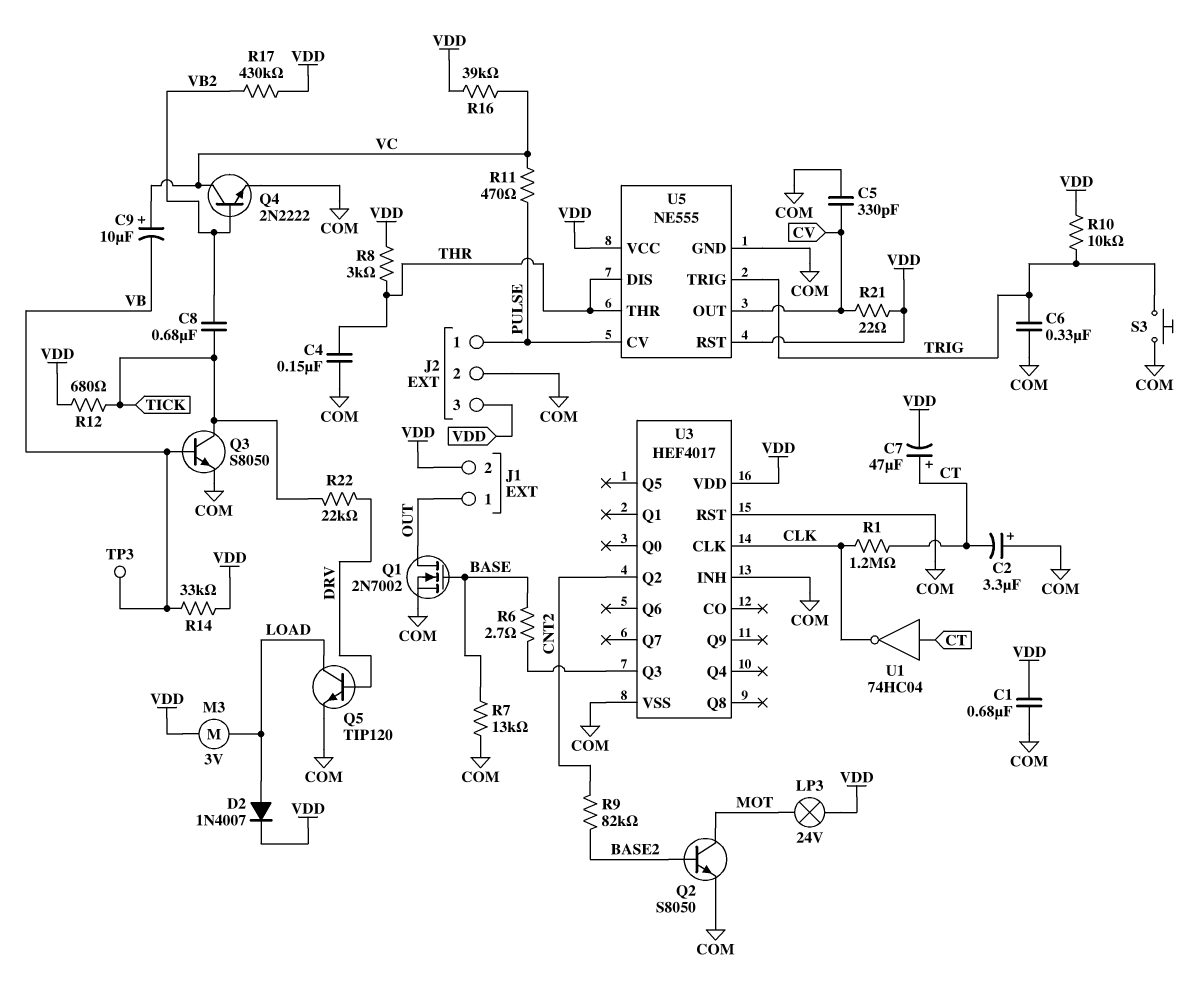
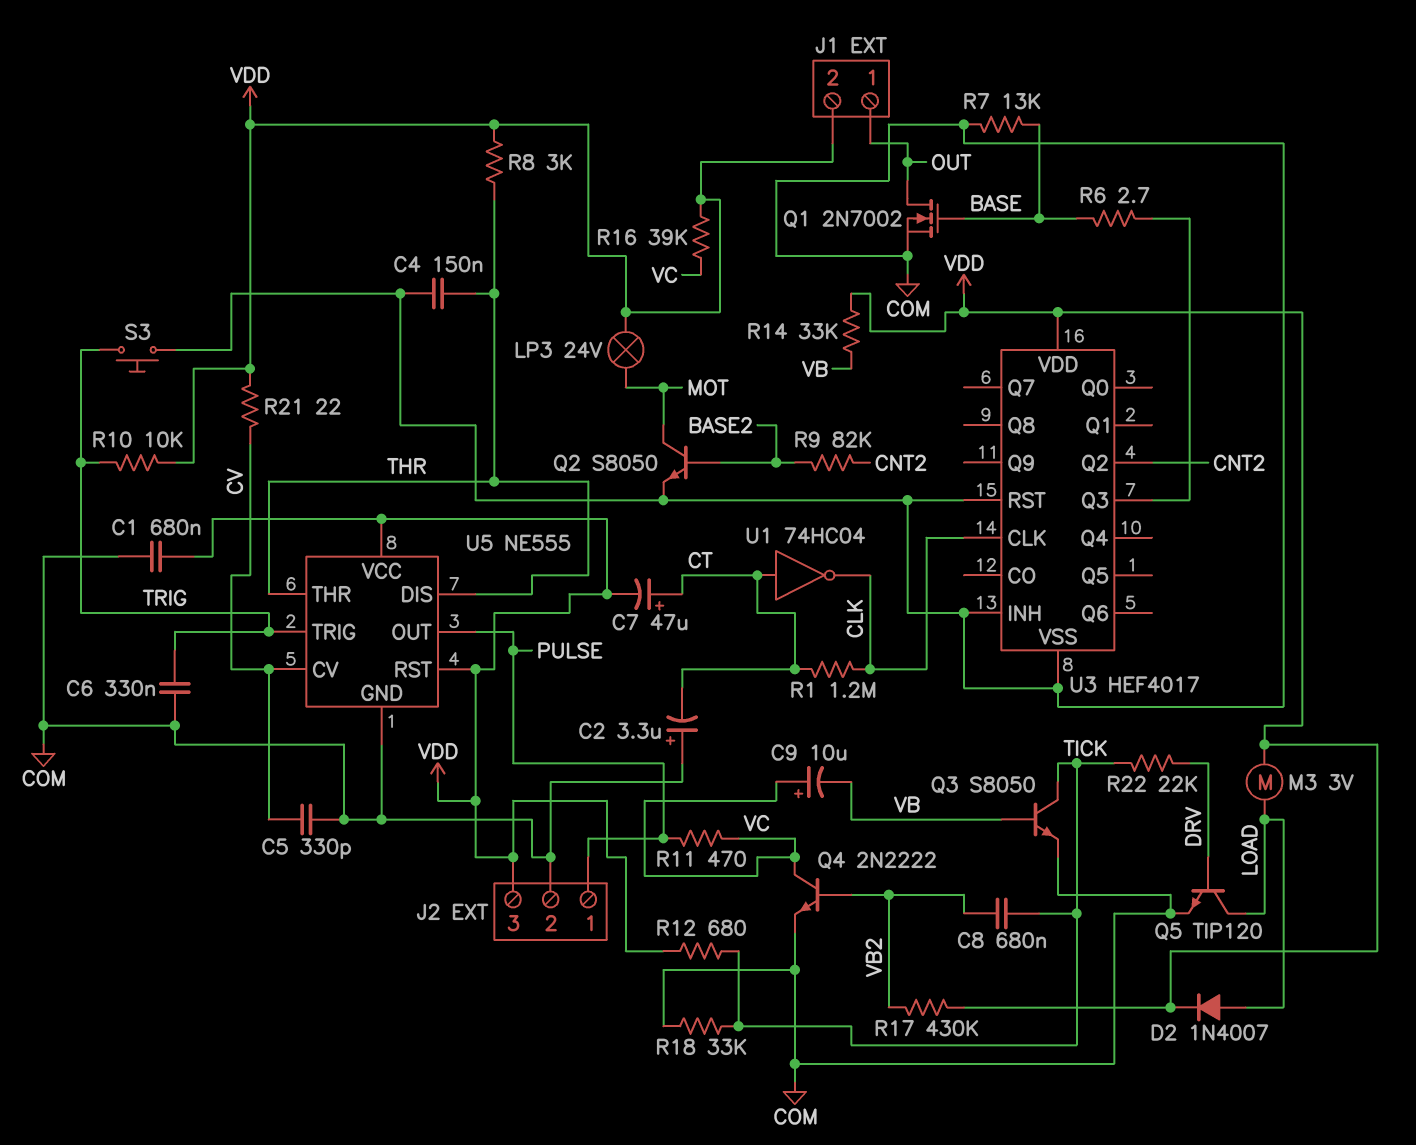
R18: none -> 33k (COM, TICK)
TP3: test point (VB) -> none
U5 pin CV: PULSE -> CV
U5 pin OUT: CV -> PULSE

